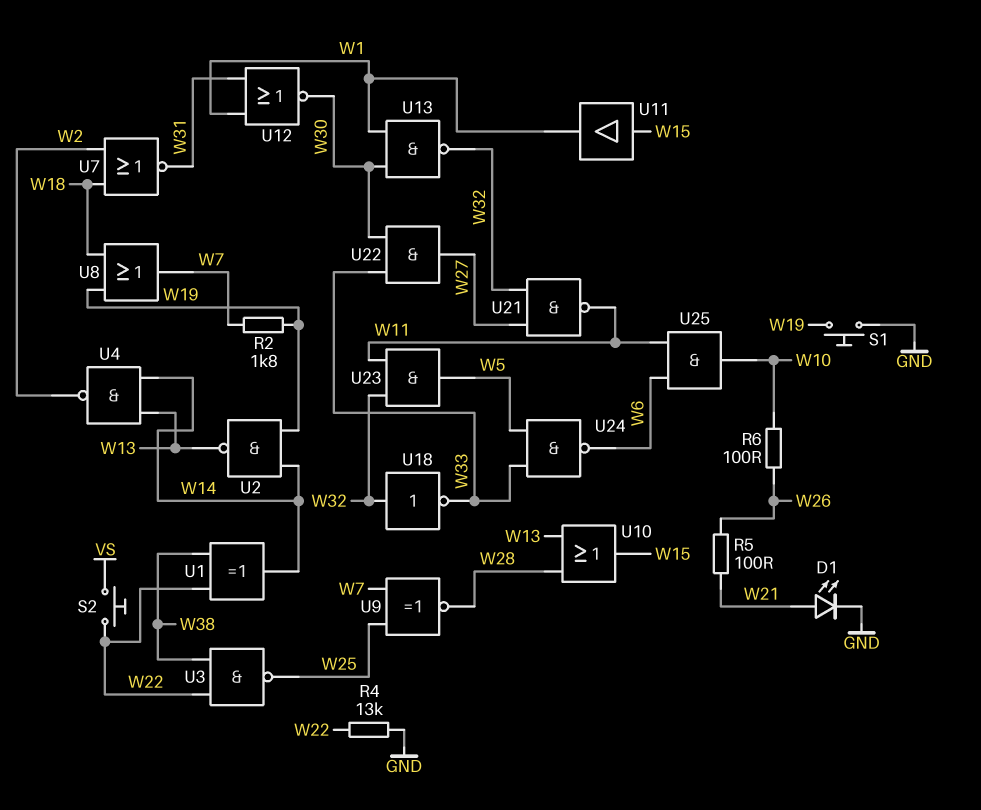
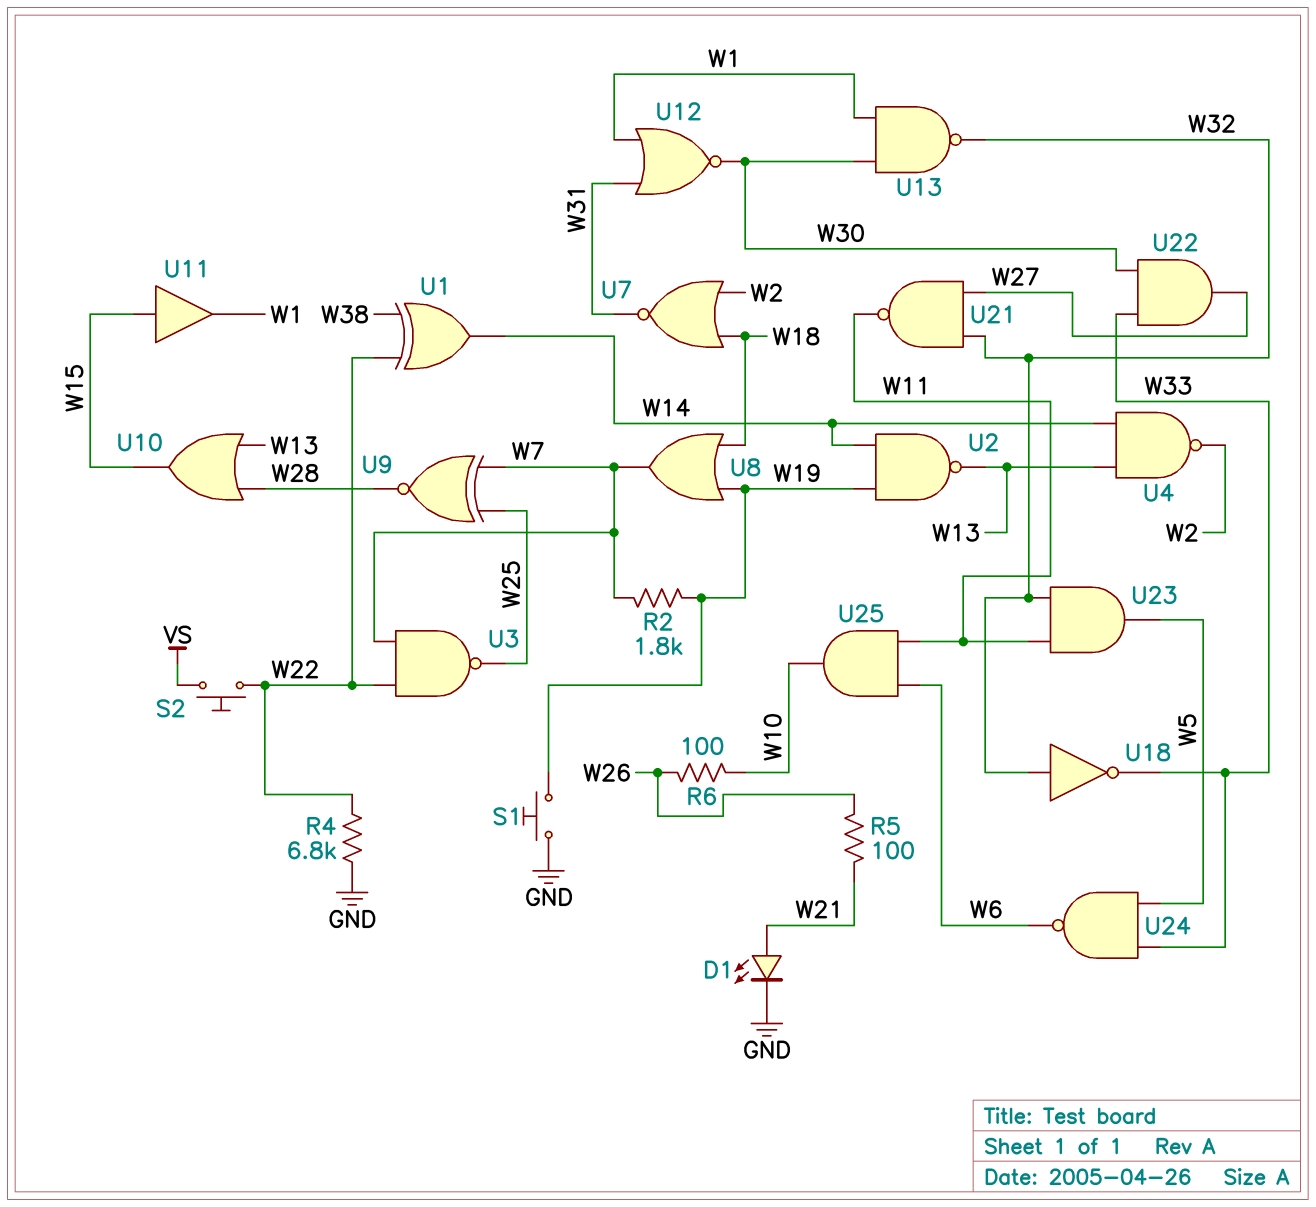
R4: 13k (GND, W22) -> 6.8k (GND, W22)
U3: NAND (in W22, in W38, out W25) -> NAND (in W7, in W22, out W25)

